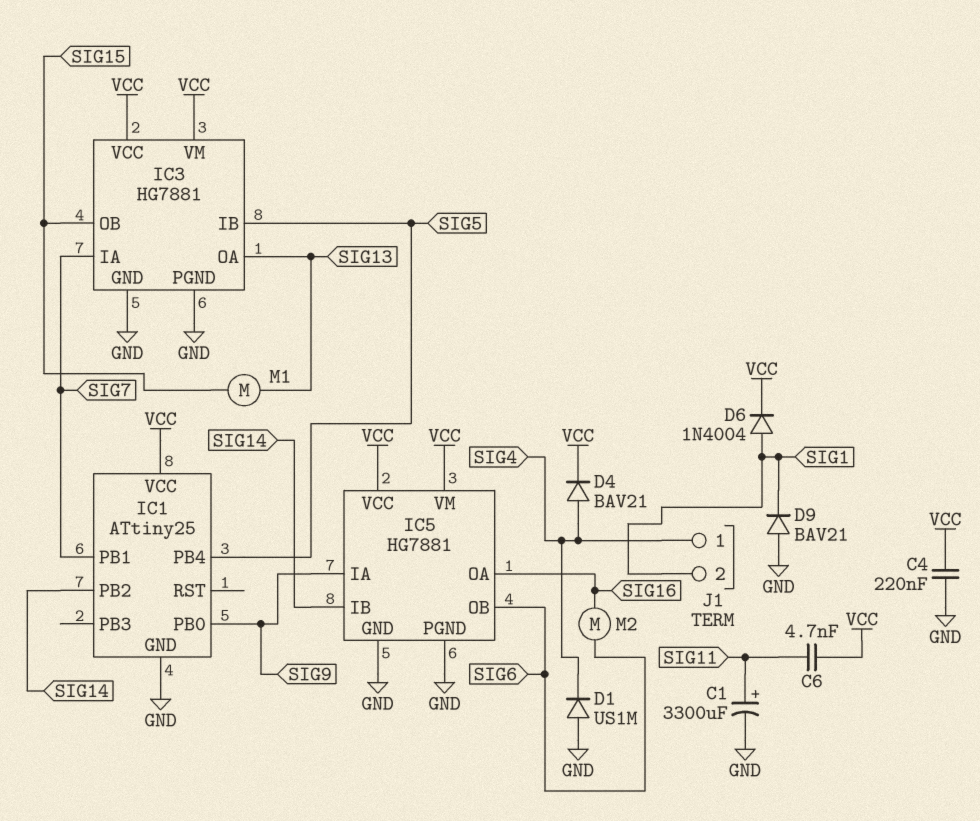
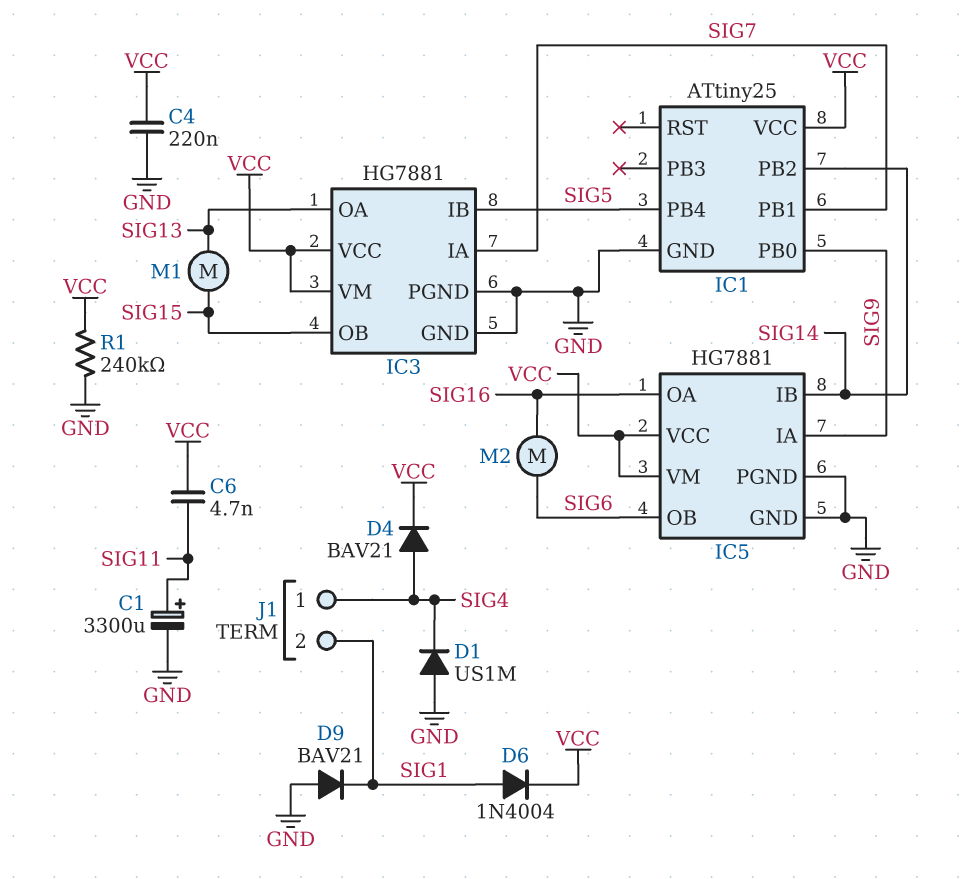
R1: none -> 240k (GND, VCC)

